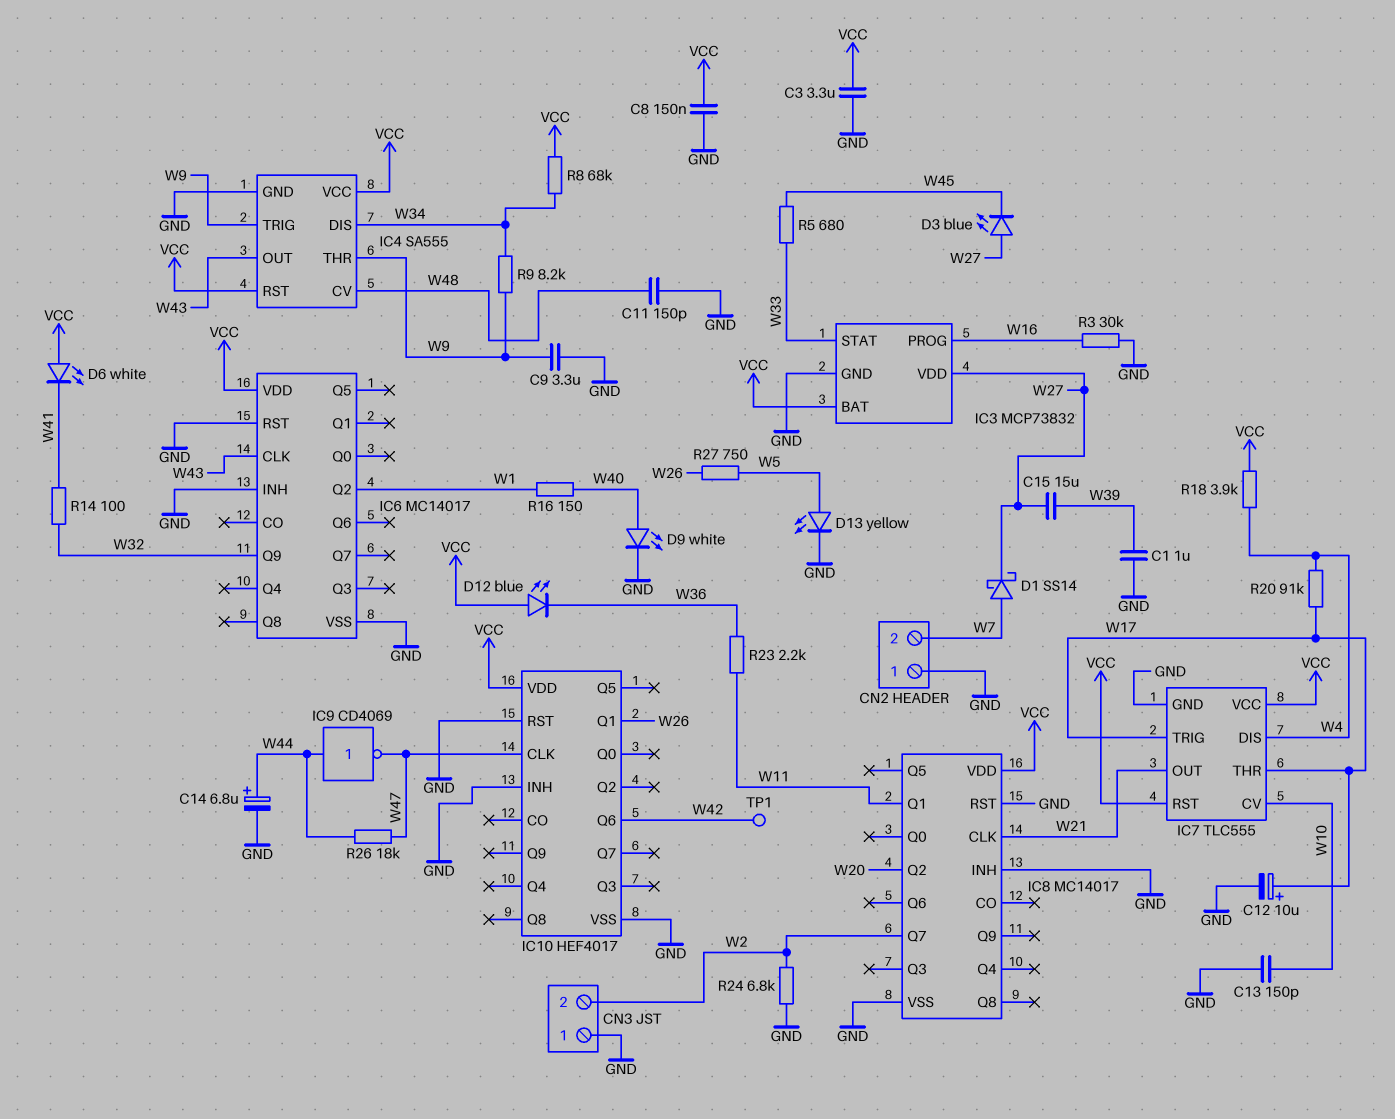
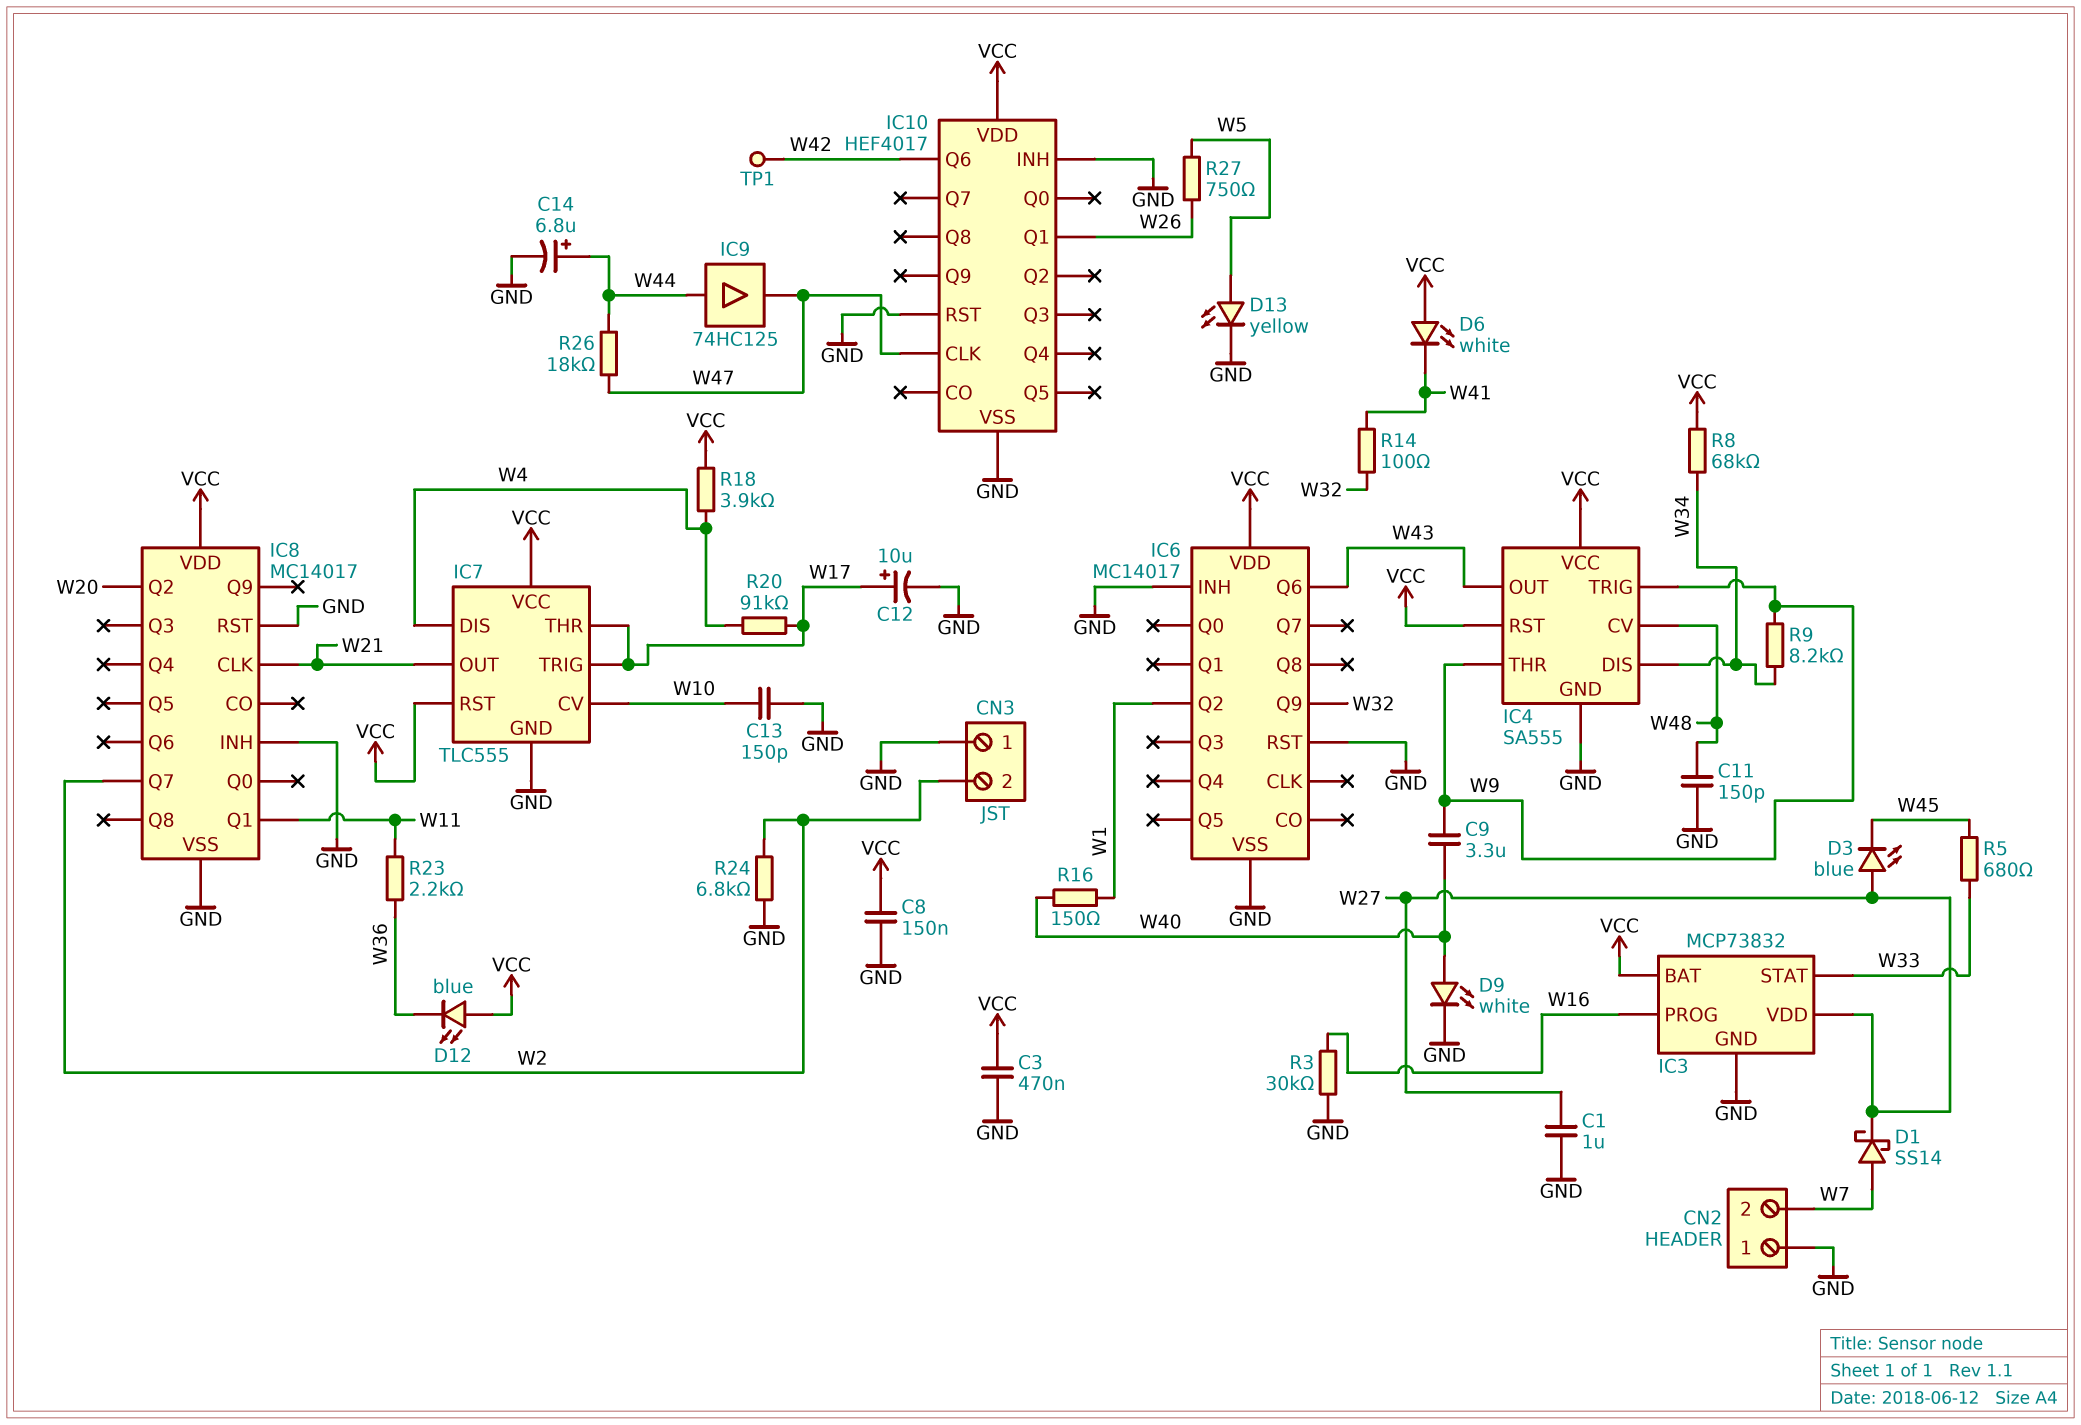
C1: 1uF (GND, W39) -> 1uF (GND, W27)
C3: 3.3uF (GND, VCC) -> 470nF (GND, VCC)
C9: 3.3uF (GND, W9) -> 3.3uF (W9, W40)
C15: 15uF (W27, W39) -> none
IC6 pin CLK: W43 -> none
IC6 pin Q6: none -> W43
IC9: NOT CD4069 (in W44, out W47) -> buffer 74HC125 (in W44, out W47)

